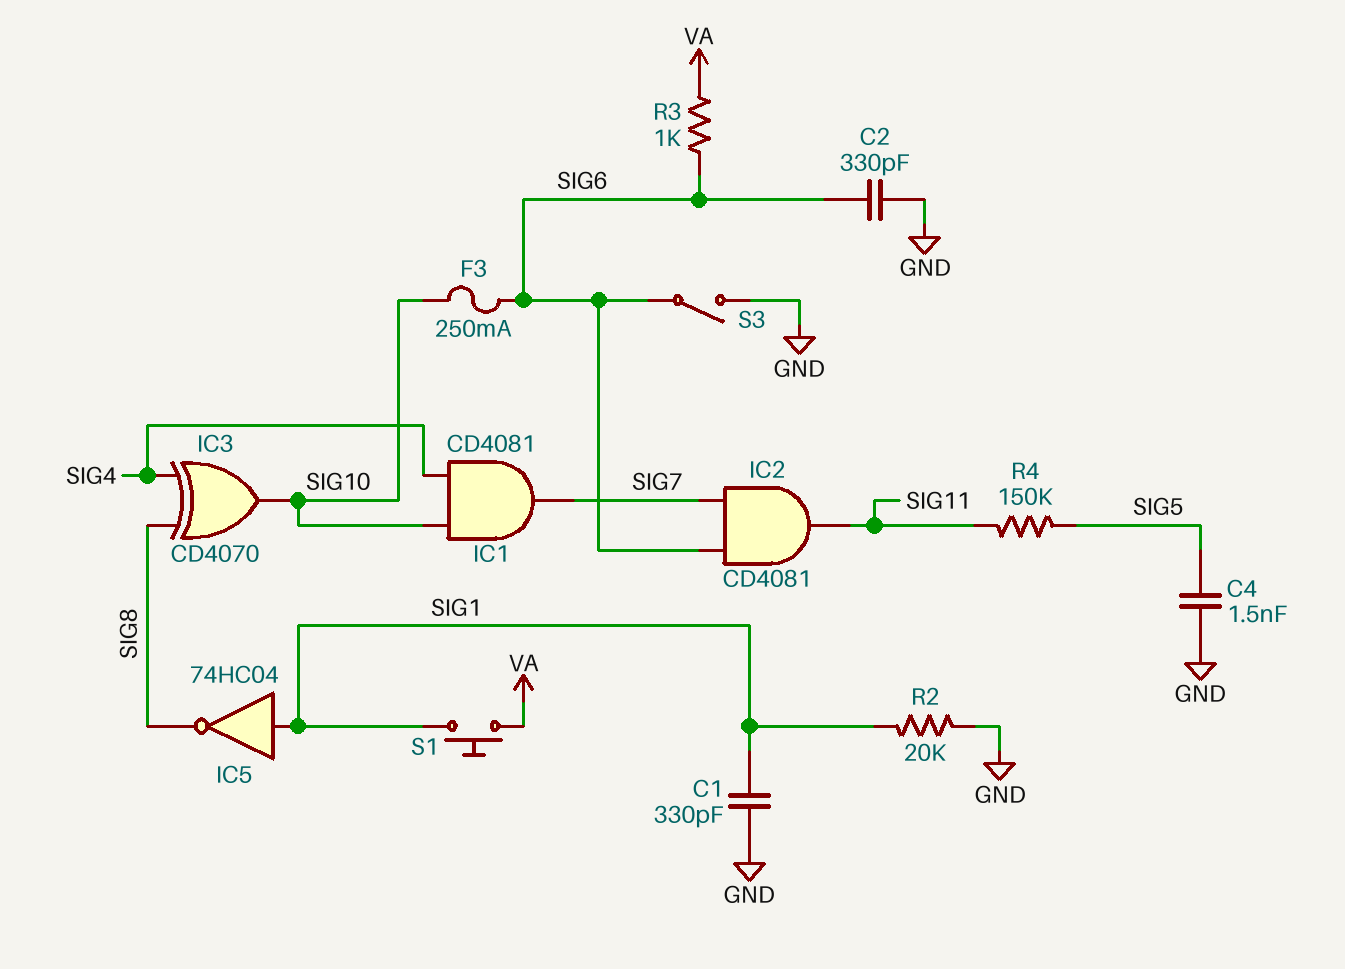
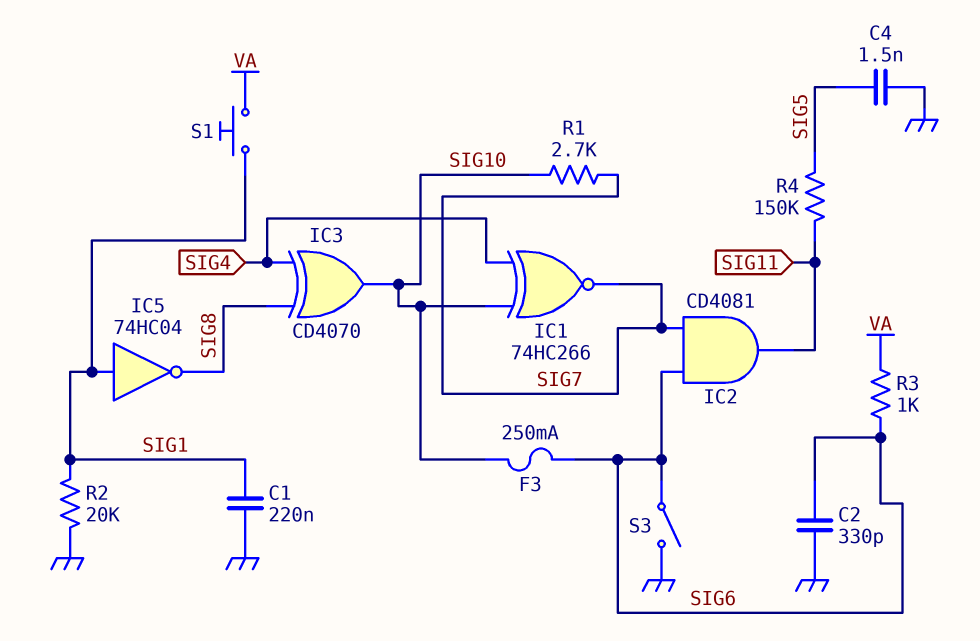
C1: 330pF (GND, SIG1) -> 220nF (GND, SIG1)
IC1: AND CD4081 (in SIG4, in SIG10, out SIG7) -> XNOR 74HC266 (in SIG4, in SIG10, out SIG7)
R1: none -> 2.7k (SIG7, SIG10)

